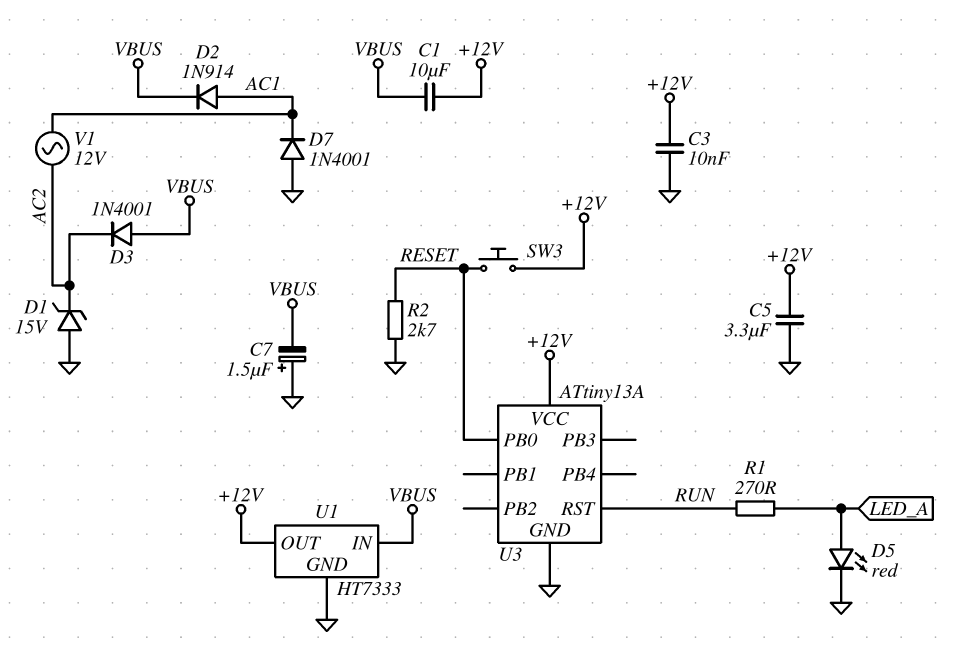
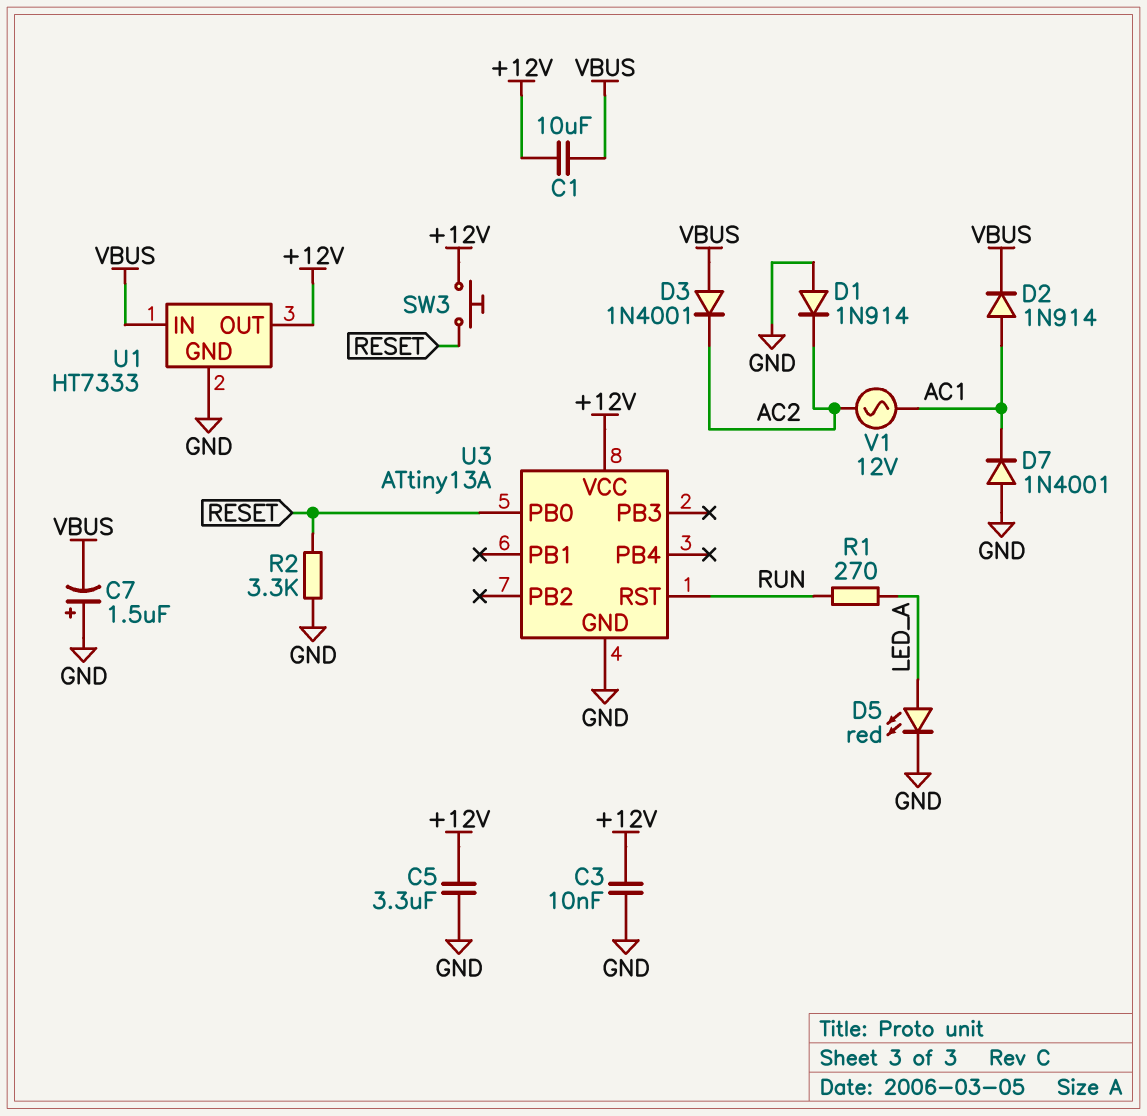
D1: zener 15V (A GND, K AC2) -> diode 1N914 (A GND, K AC2)
R2: 2.7k (GND, RESET) -> 3.3k (GND, RESET)

